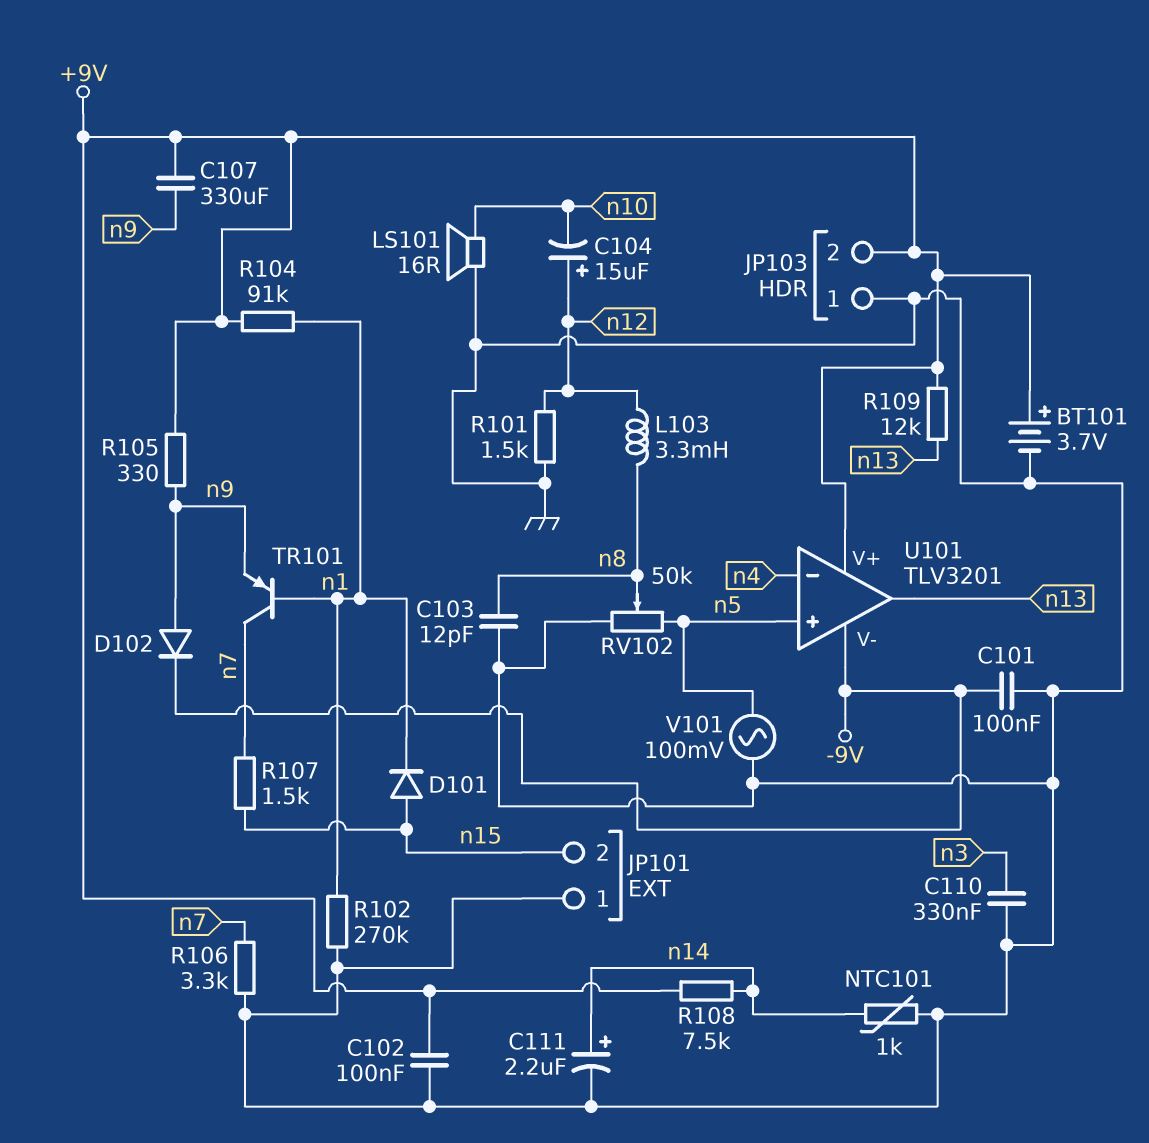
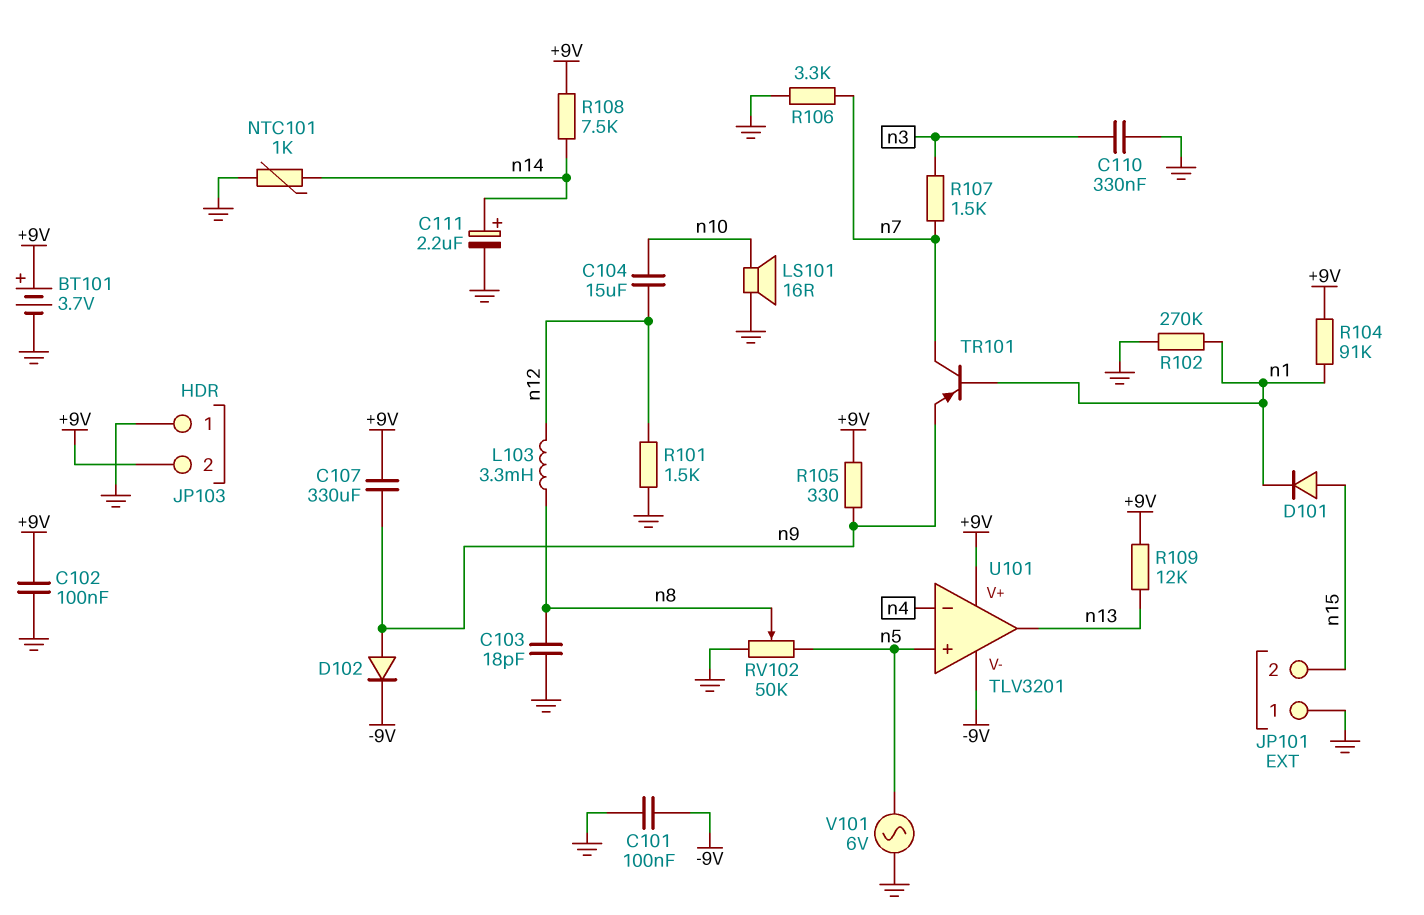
C103: 12pF (GND, n8) -> 18pF (GND, n8)
C104: 15uF (plus n12, minus n10) -> 15uF (n10, n12)
R107: 1.5k (n7, n15) -> 1.5k (n3, n7)
V101: AC 100mV (GND, n5) -> AC 6V (GND, n5)

